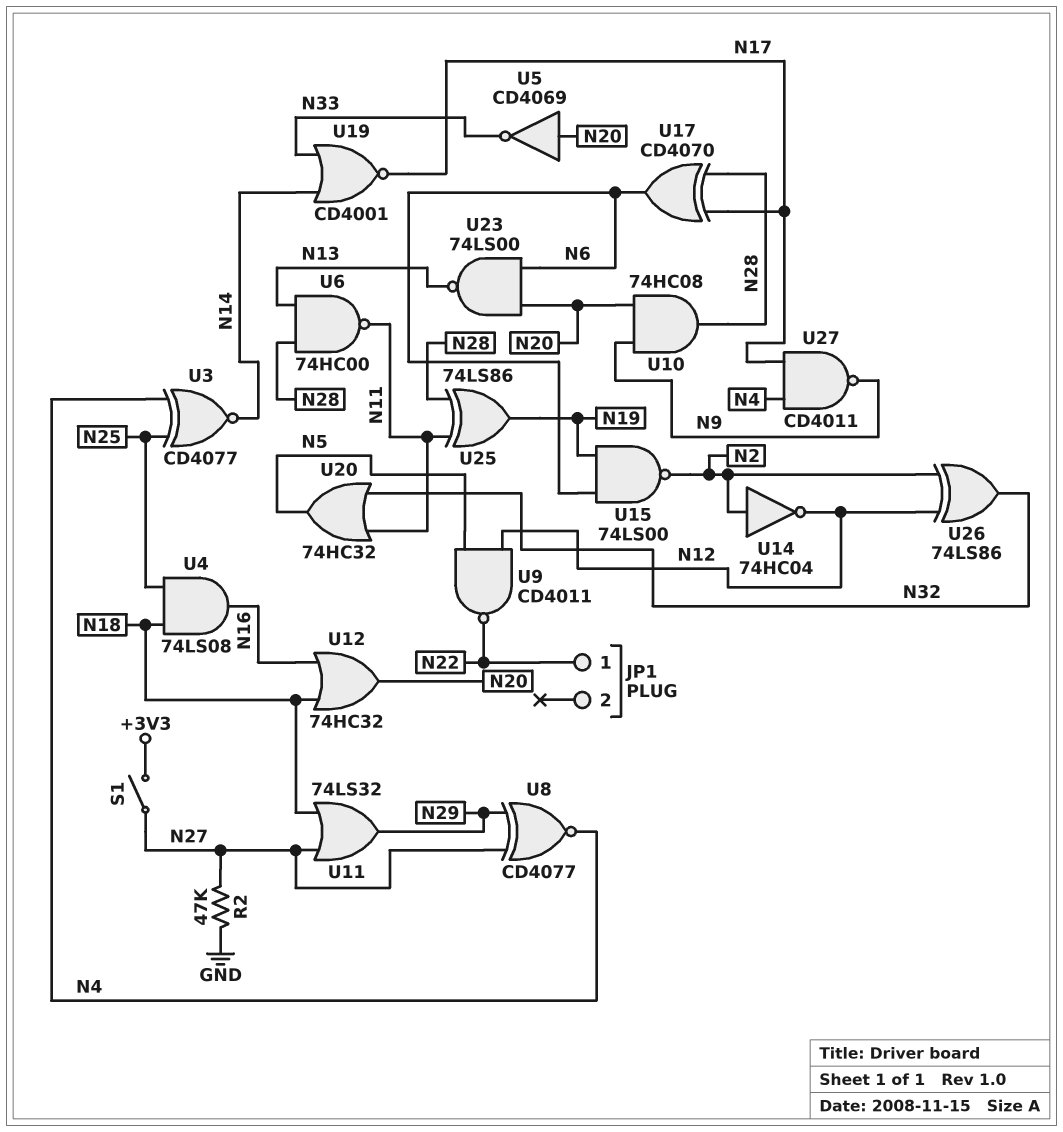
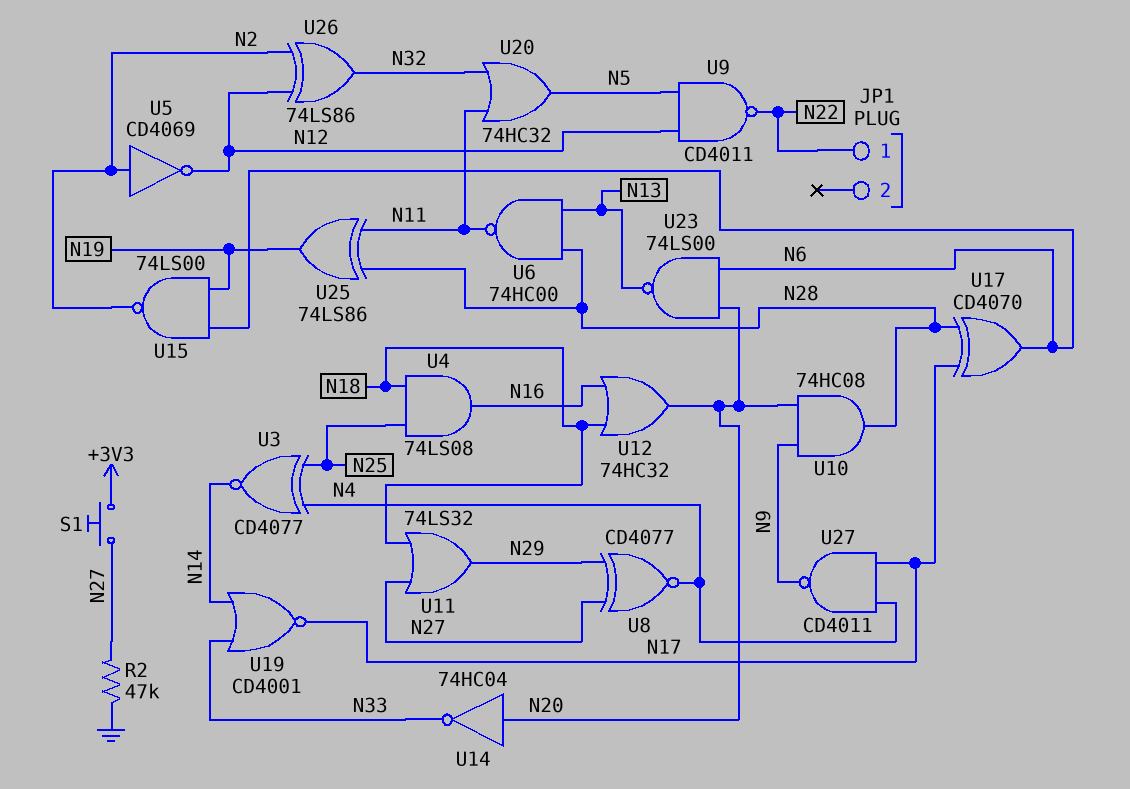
S1: switch (+3V3, N27) -> button (+3V3, N27)
U5: NOT CD4069 (in N20, out N33) -> NOT CD4069 (in N2, out N12)
U14: NOT 74HC04 (in N2, out N12) -> NOT 74HC04 (in N20, out N33)

